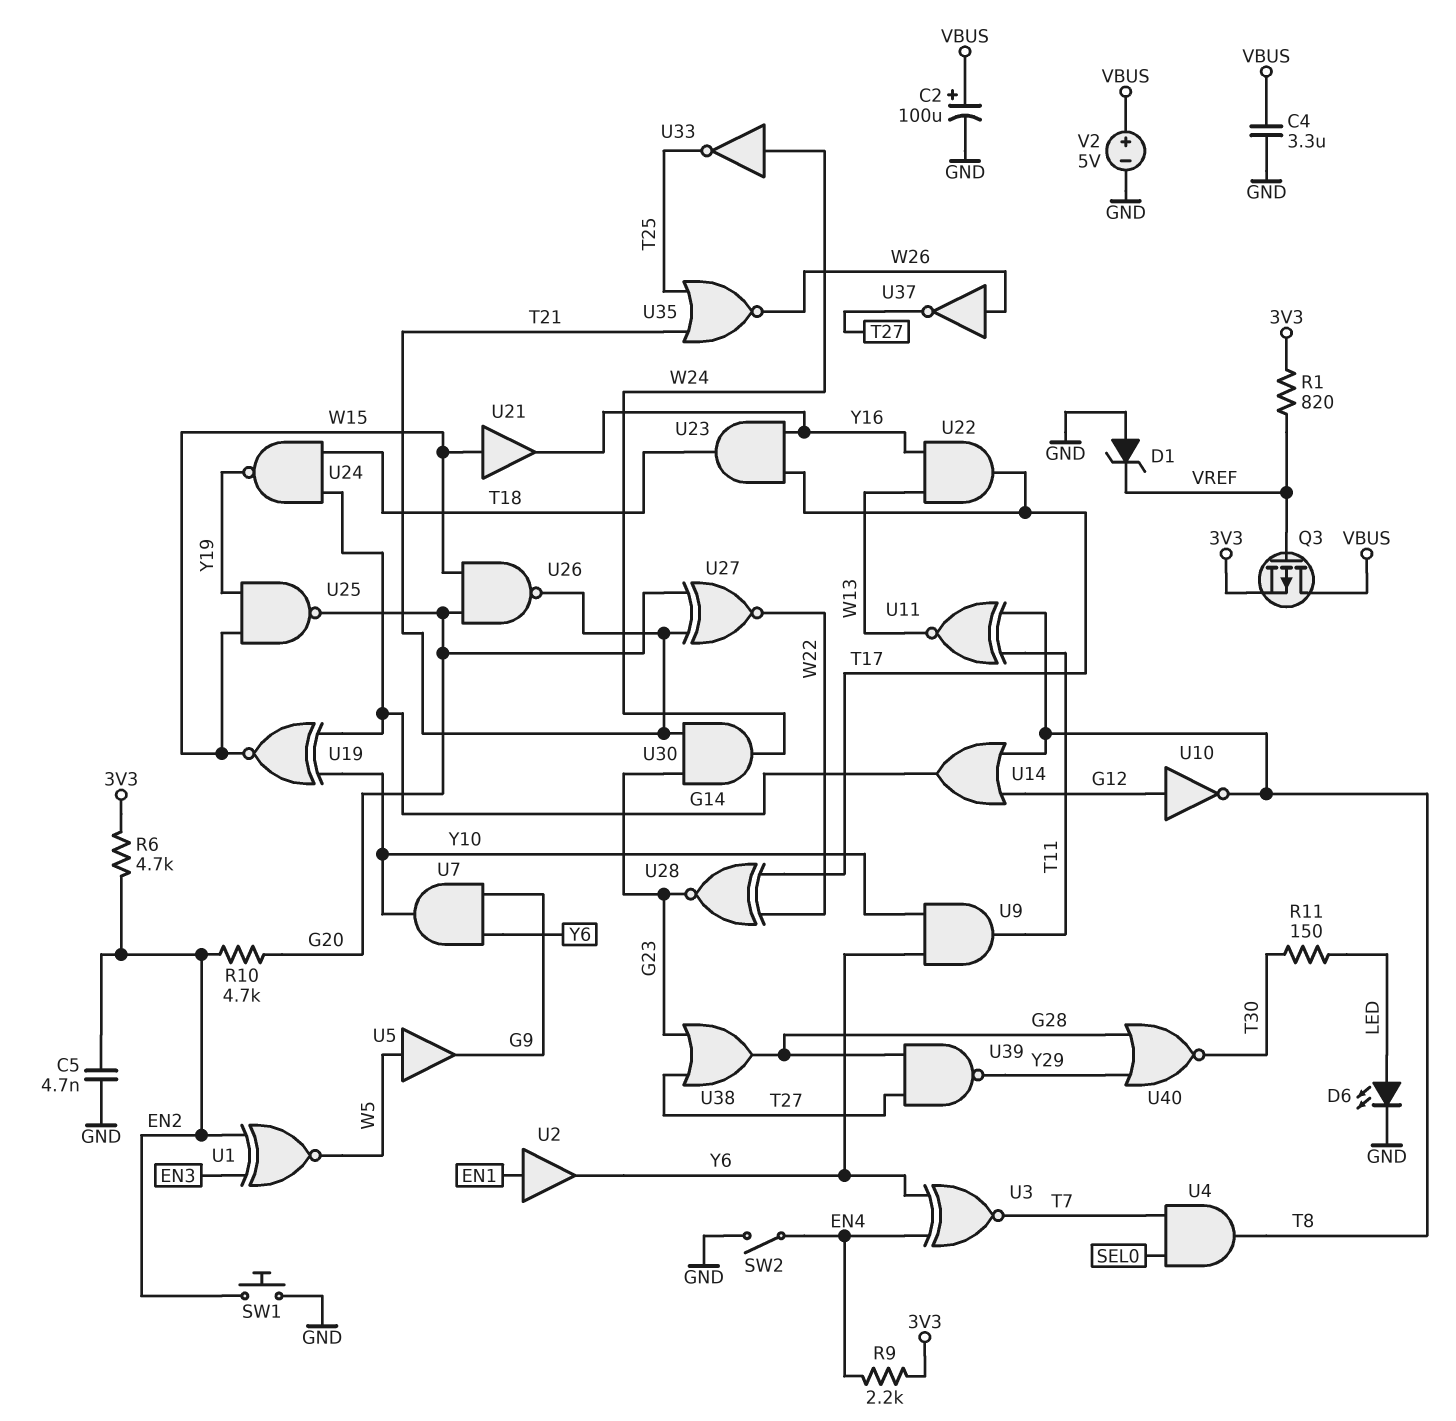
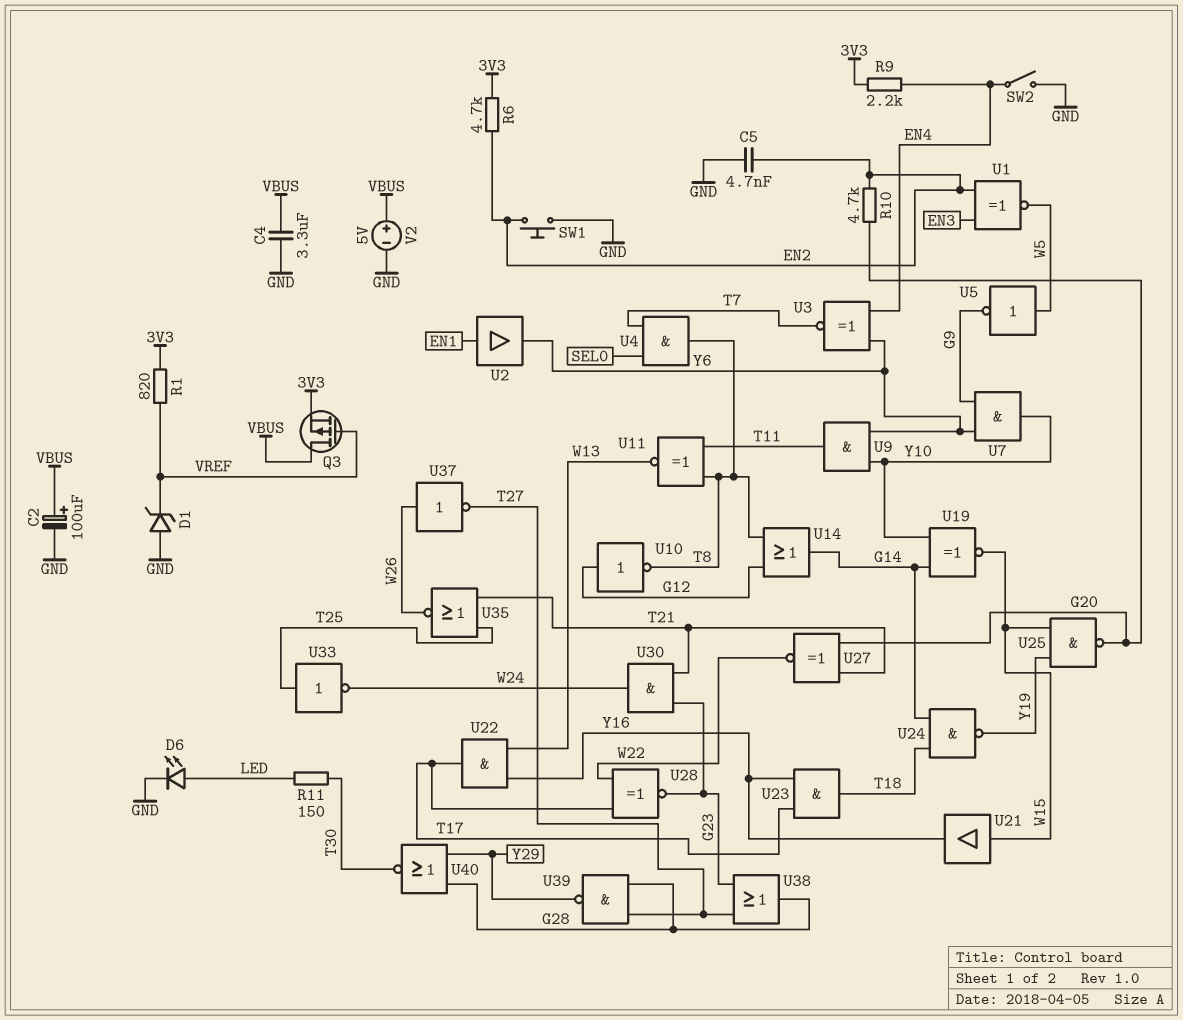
U5: buffer (in W5, out G9) -> NOT (in W5, out G9)
U26: NAND (in G20, in W15, out T21) -> none
U33: NOT (in W24, out T25) -> NOT (in T25, out W24)

